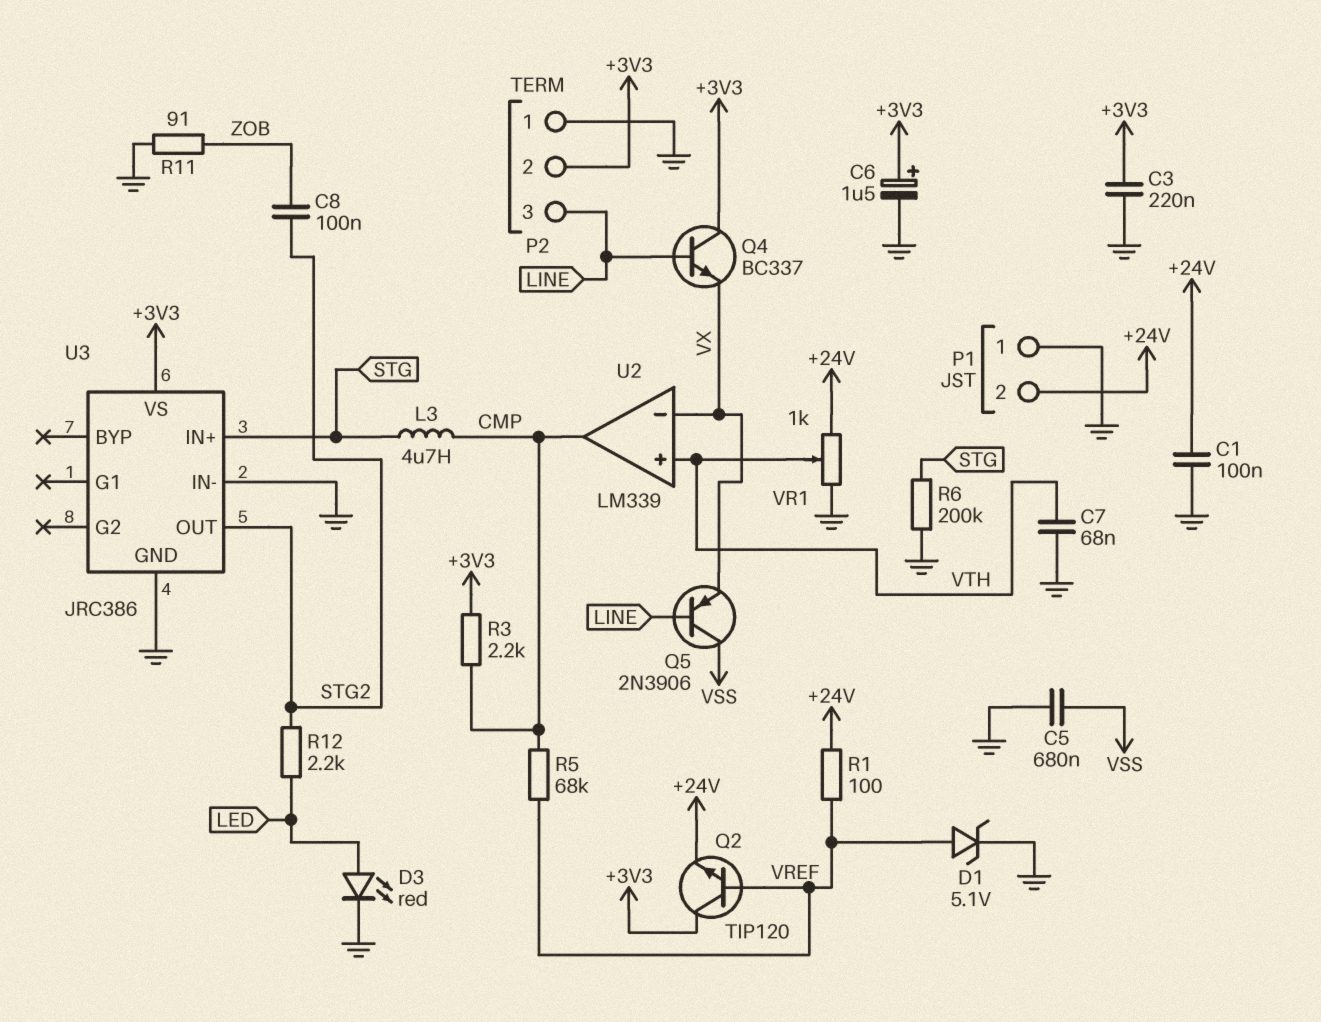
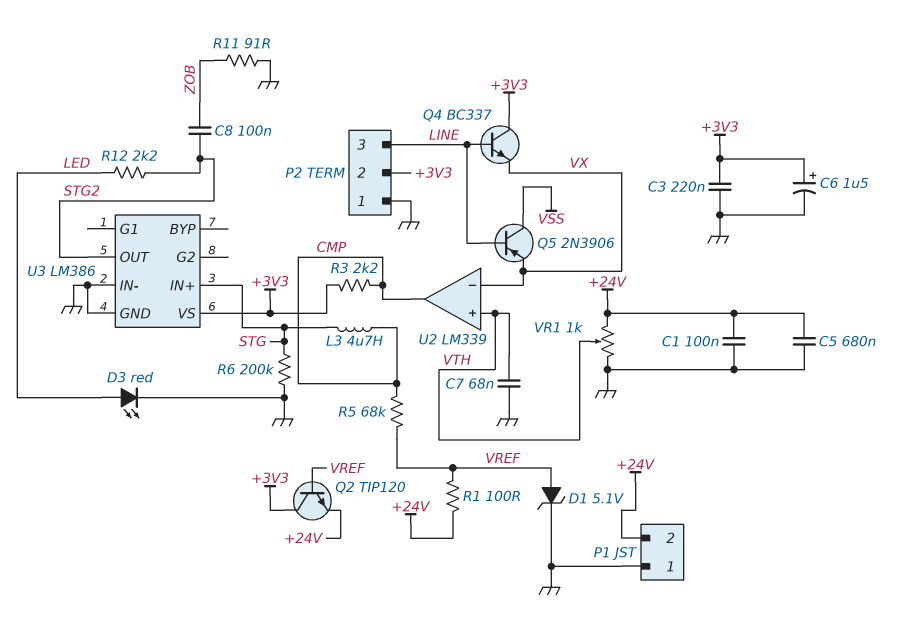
C5: 680nF (GND, VSS) -> 680nF (+24V, GND)
U3: JRC386 -> LM386

